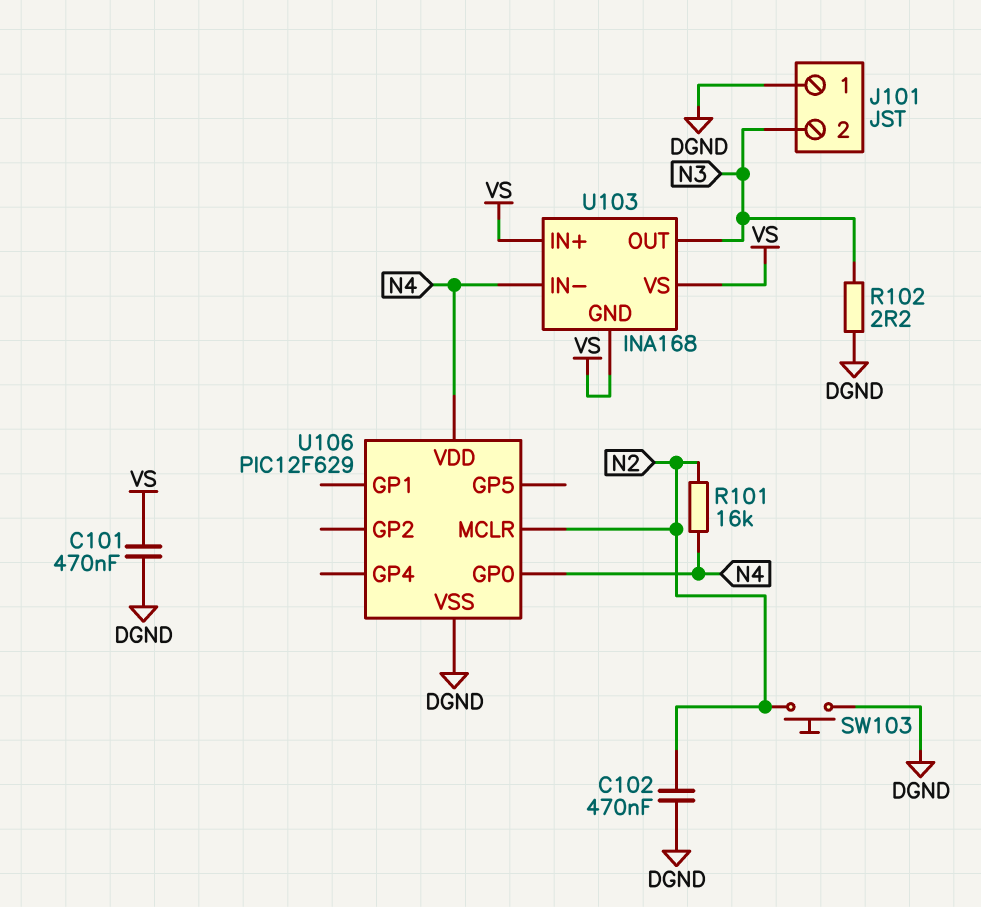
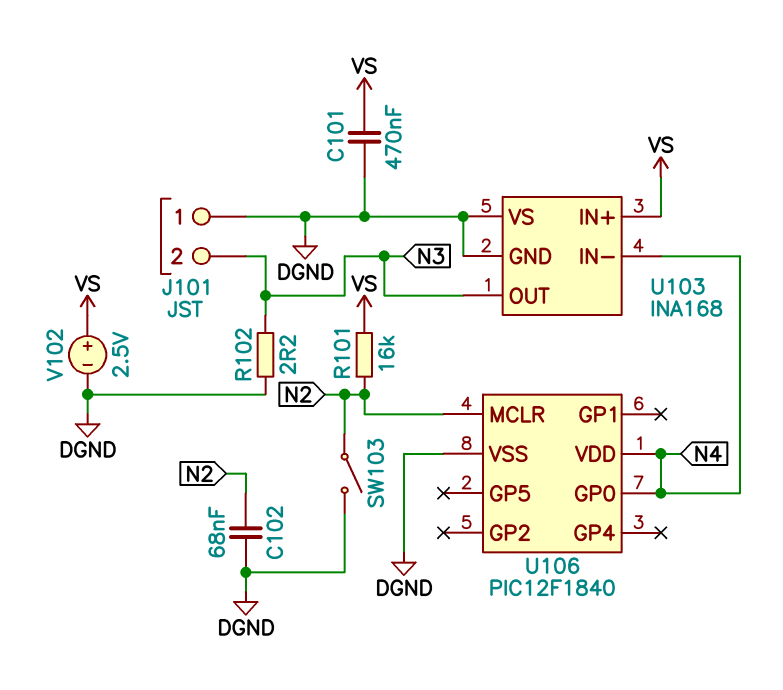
C102: 470nF (DGND, N2) -> 68nF (DGND, N2)
R101: 16k (N2, N4) -> 16k (N2, VS)
SW103: button (DGND, N2) -> switch (DGND, N2)
U103 pin GND: VS -> DGND
U103 pin VS: VS -> DGND
U106: PIC12F629 -> PIC12F1840
V102: none -> 2.5V (plus VS, minus DGND)

